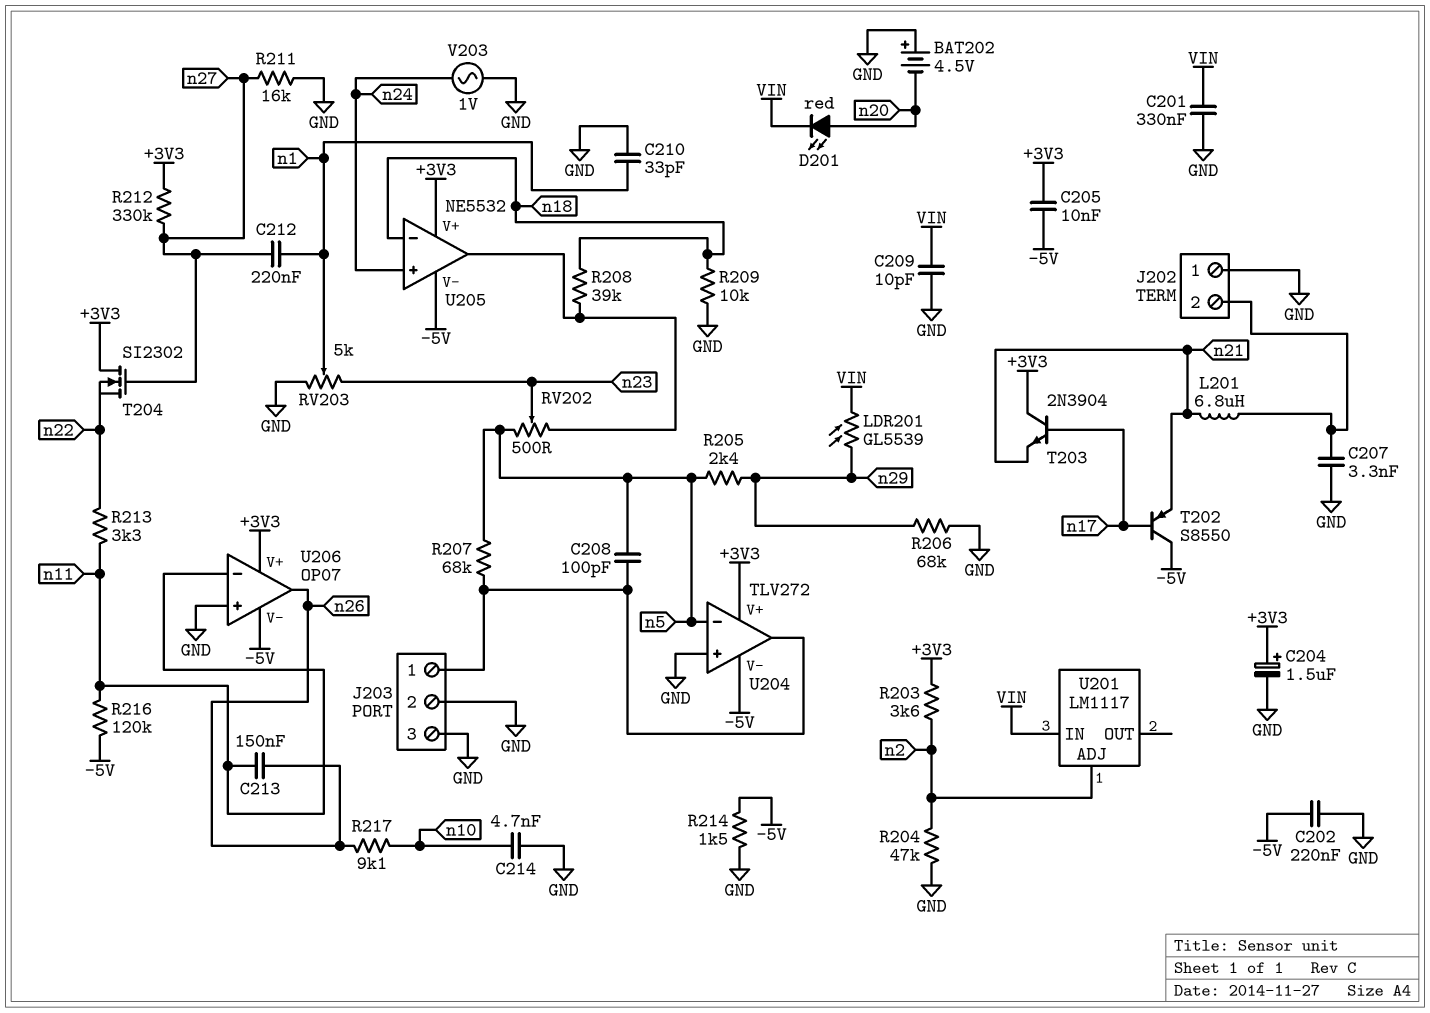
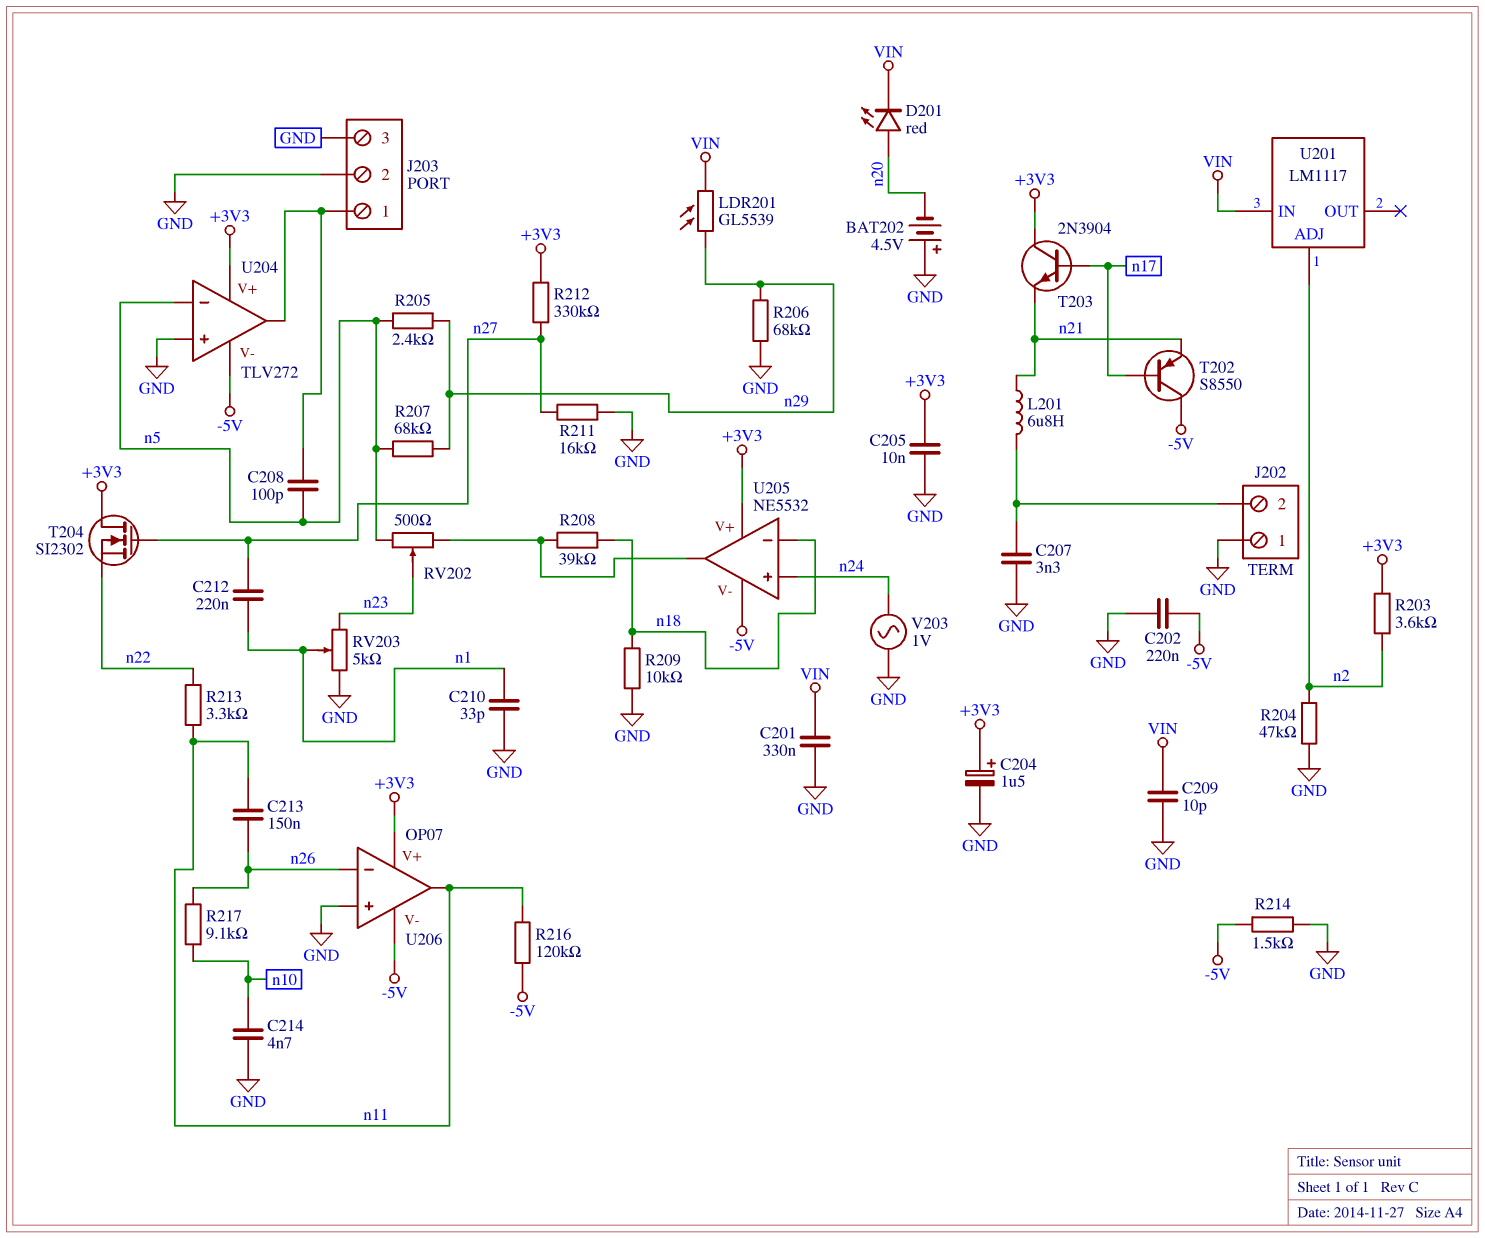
C205: 10nF (+3V3, -5V) -> 10nF (+3V3, GND)
R207: 68k (J203/1, n5) -> 68k (n5, n29)
U206 pin in-: n11 -> n26
U206 pin out: n26 -> n11

